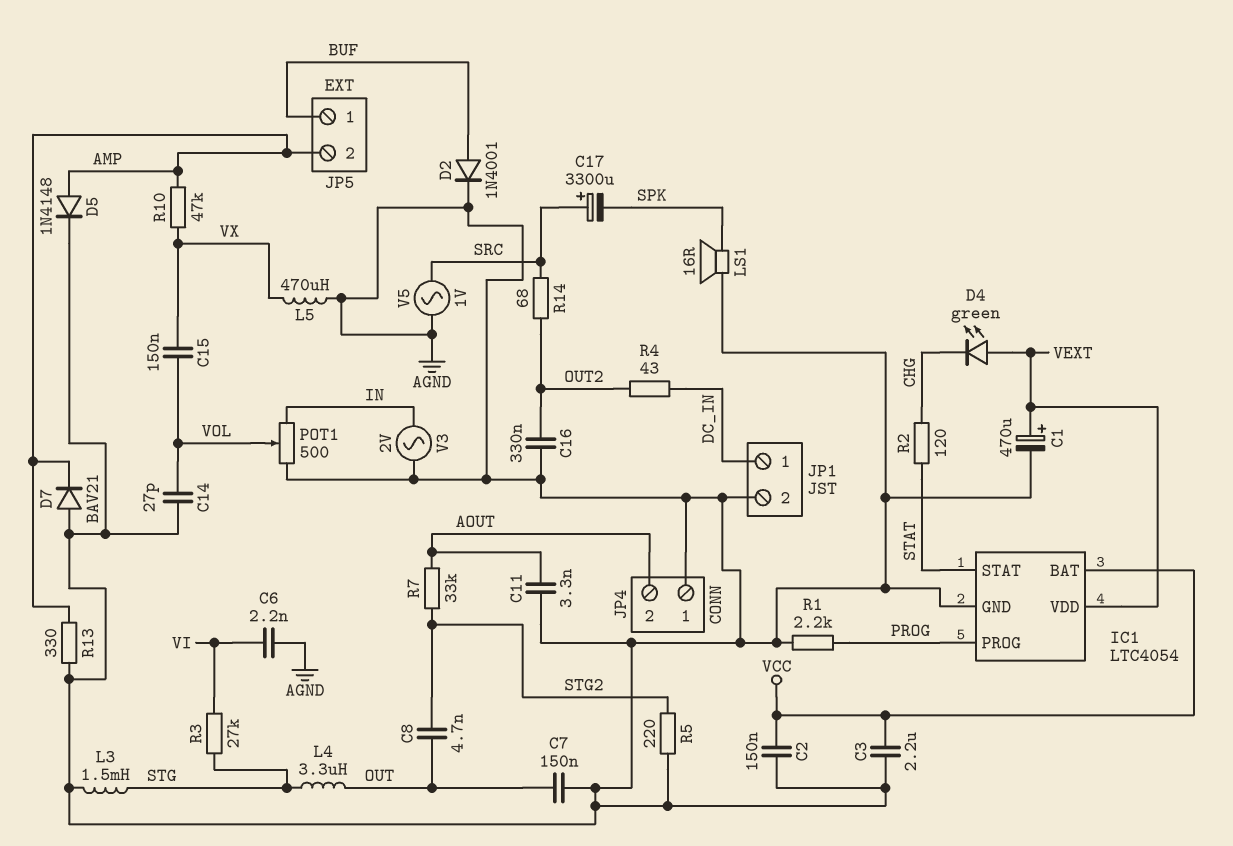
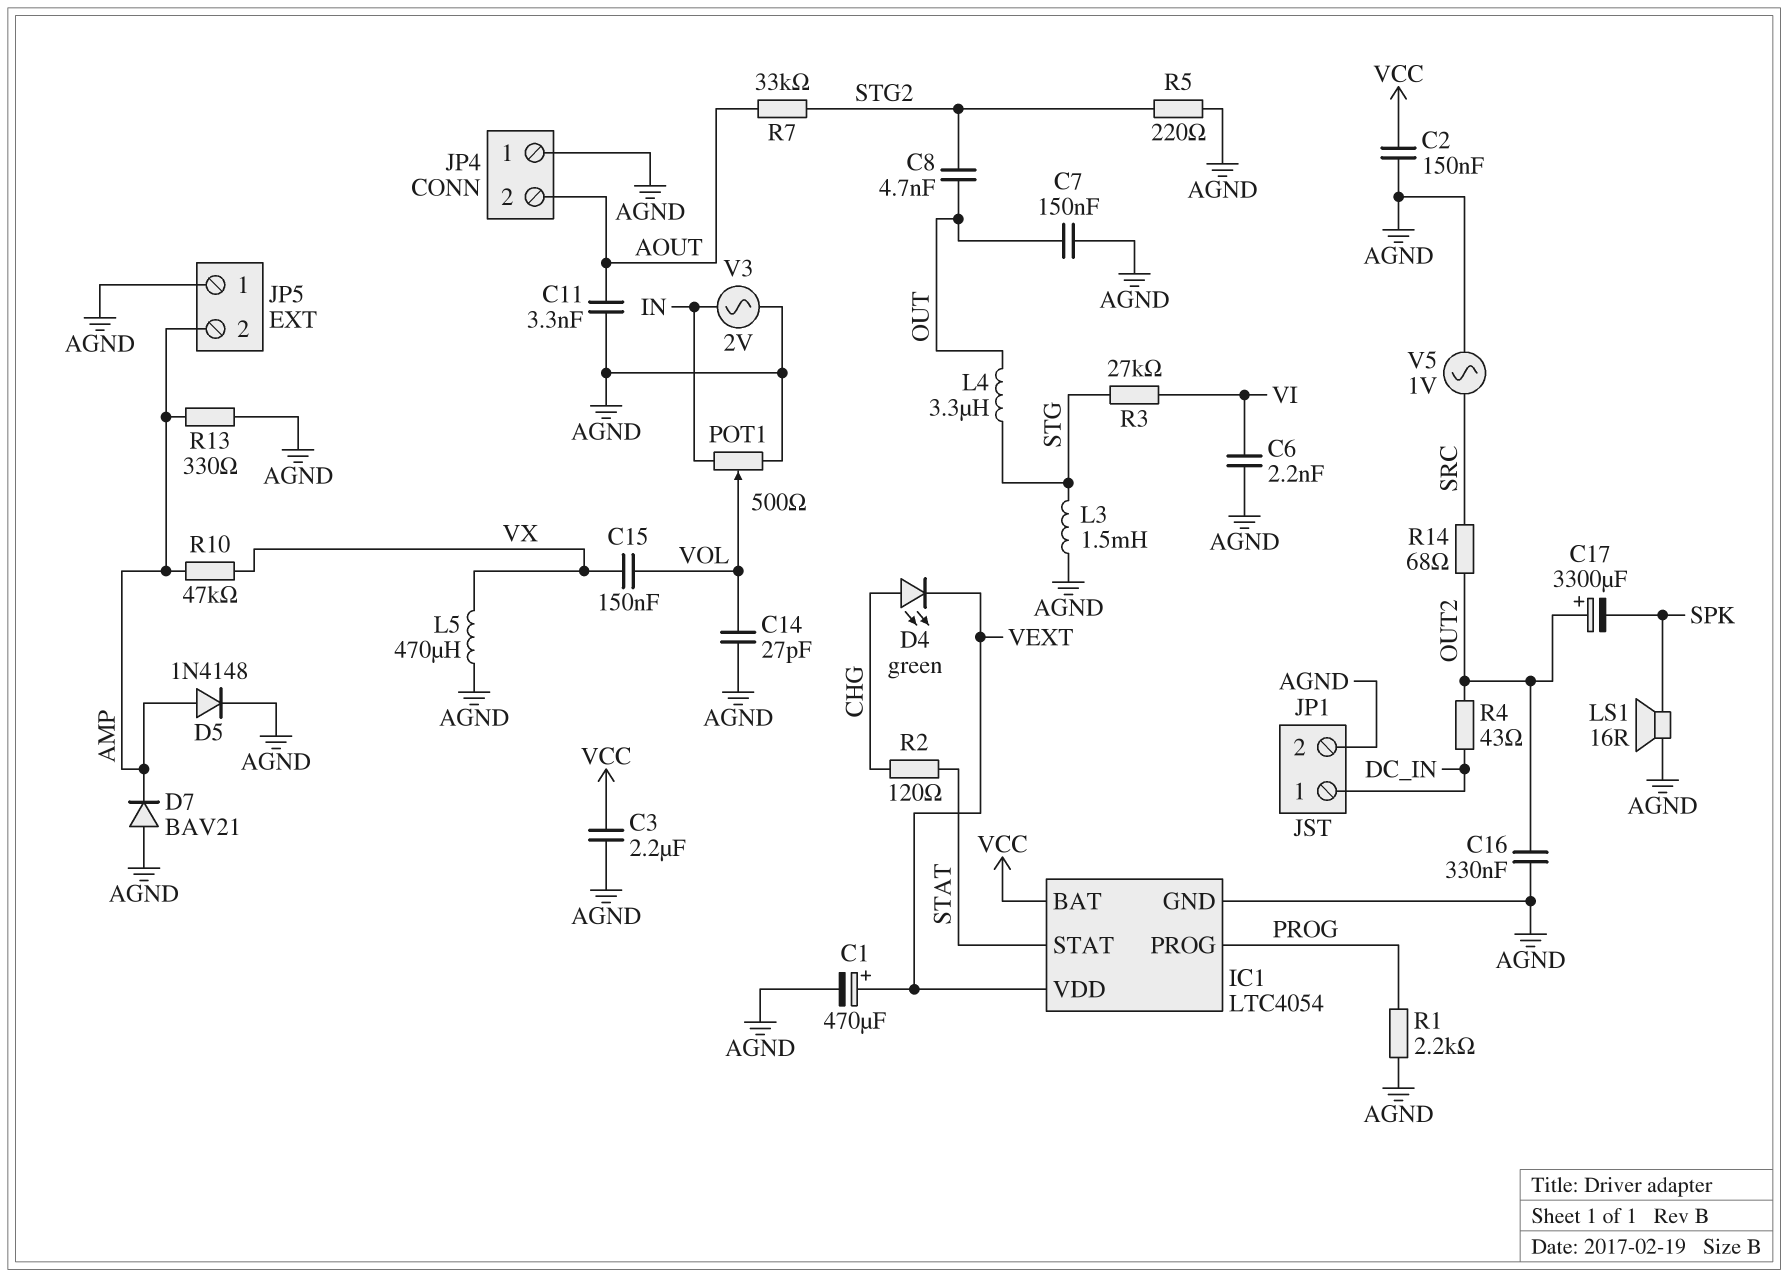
C17: 3300uF (plus SRC, minus SPK) -> 3300uF (plus OUT2, minus SPK)
D2: diode 1N4001 (A BUF, K AGND) -> none
D4: LED green (A VEXT, K CHG) -> LED green (A CHG, K VEXT)
JP5 pin 1: BUF -> AGND

